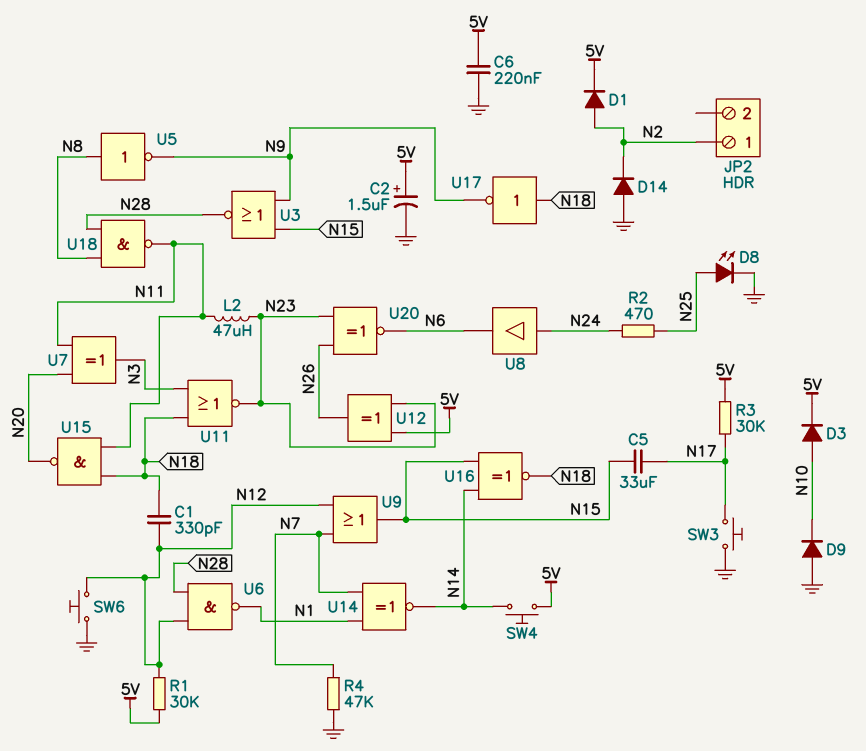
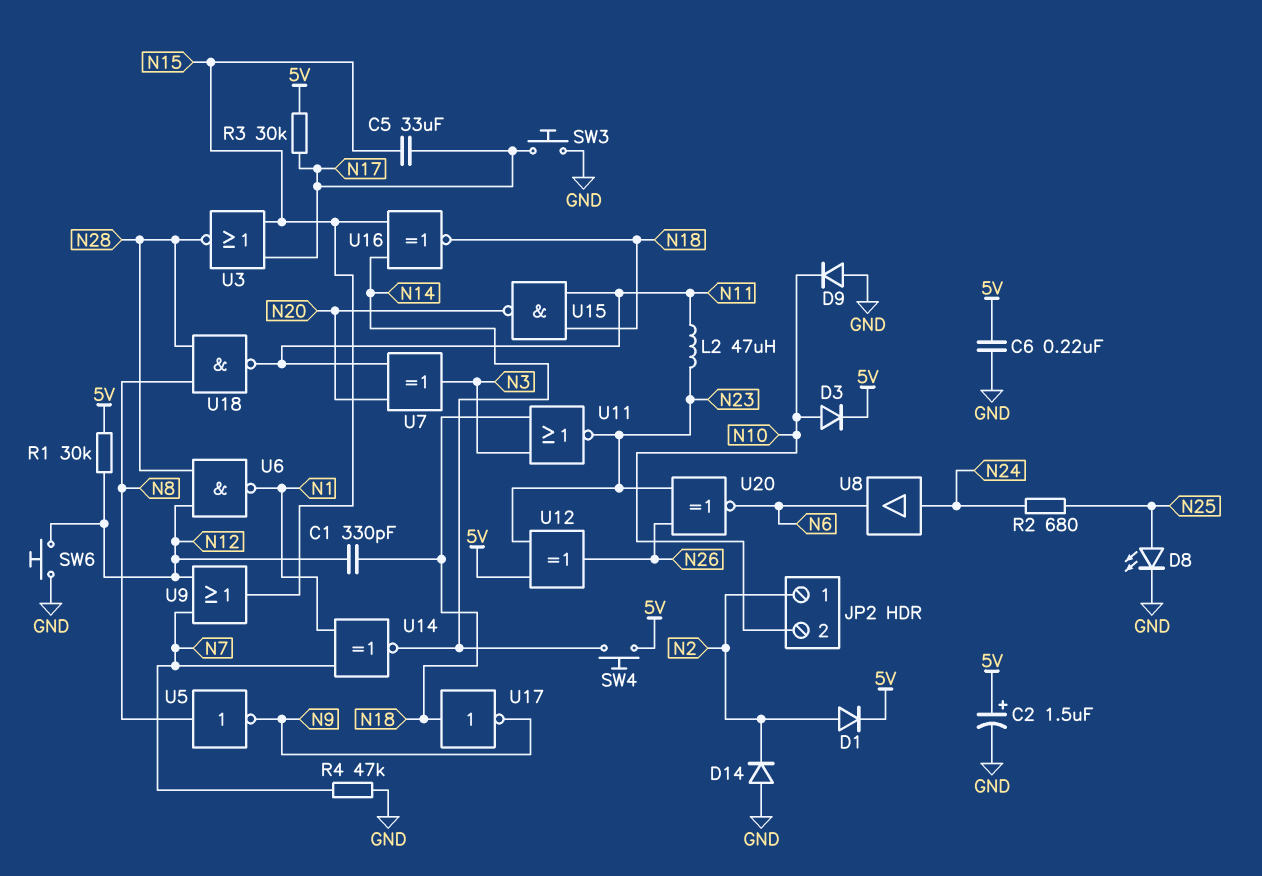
JP2 pin 2: none -> N10
R2: 470 (N24, N25) -> 680 (N24, N25)
U3: NOR (in N9, in N15, out N28) -> NOR (in N15, in N17, out N28)

